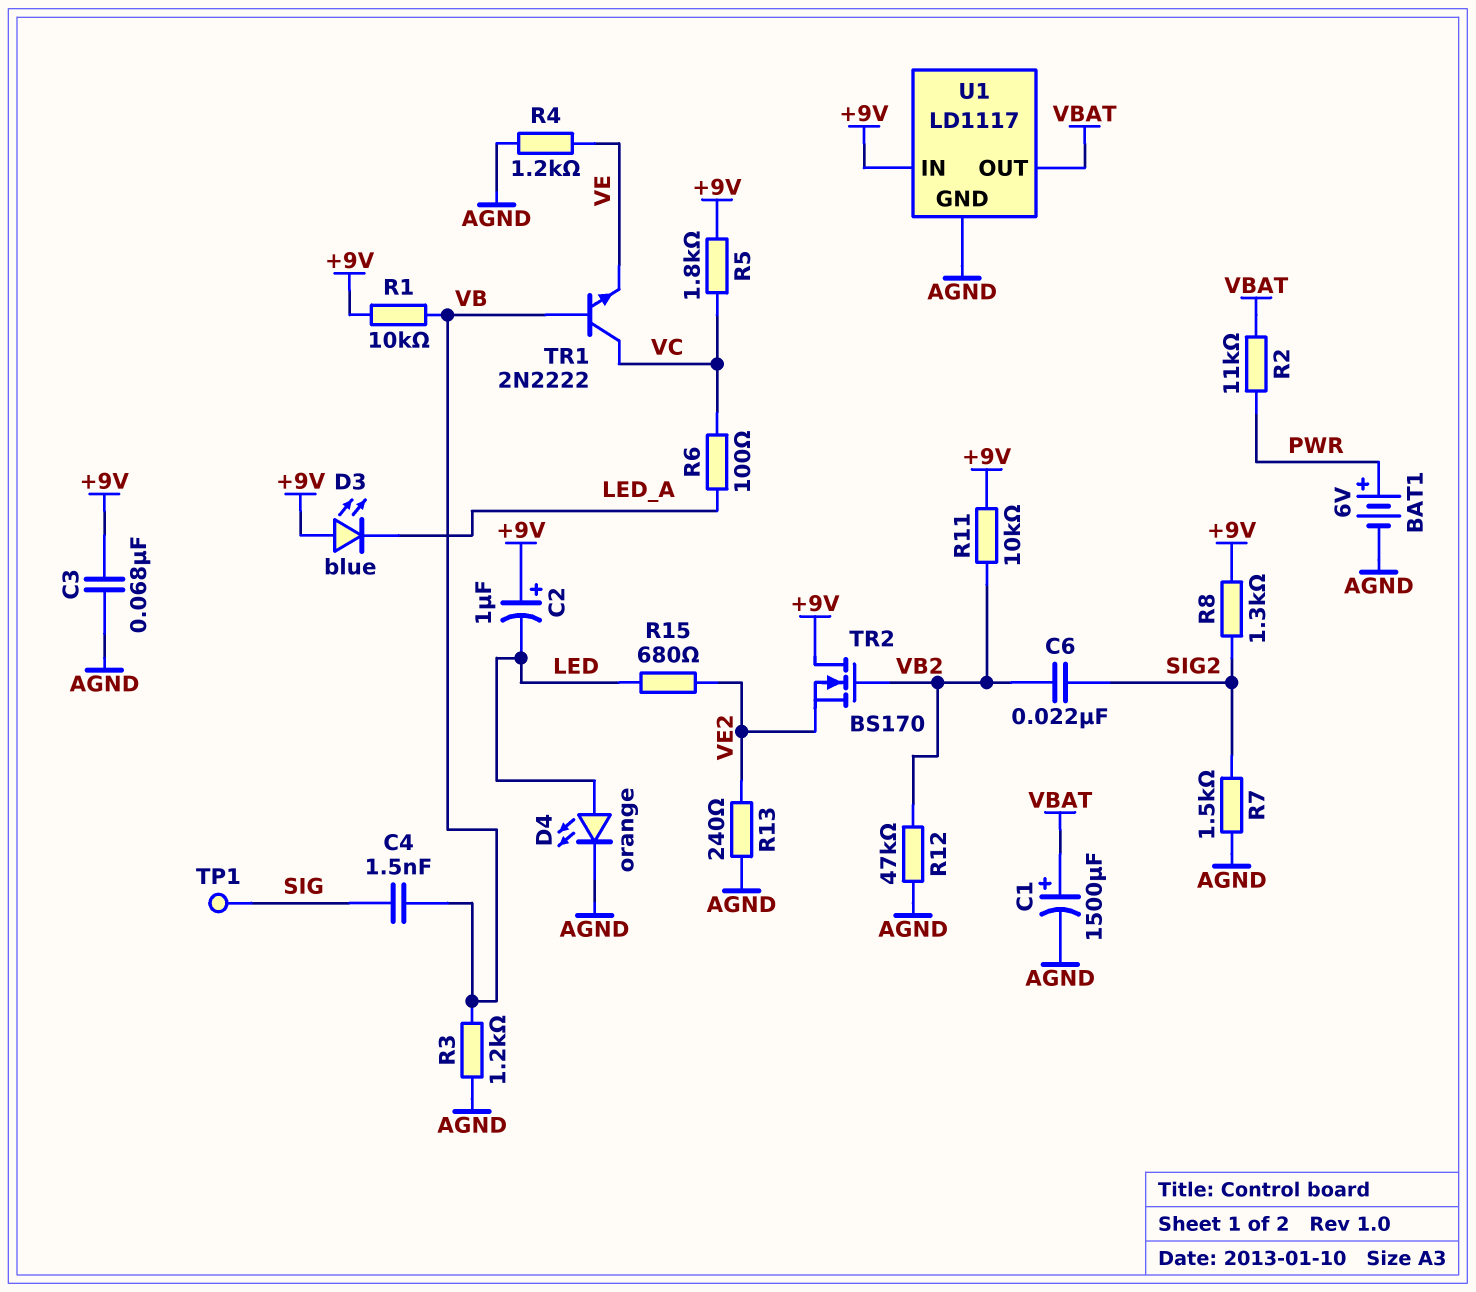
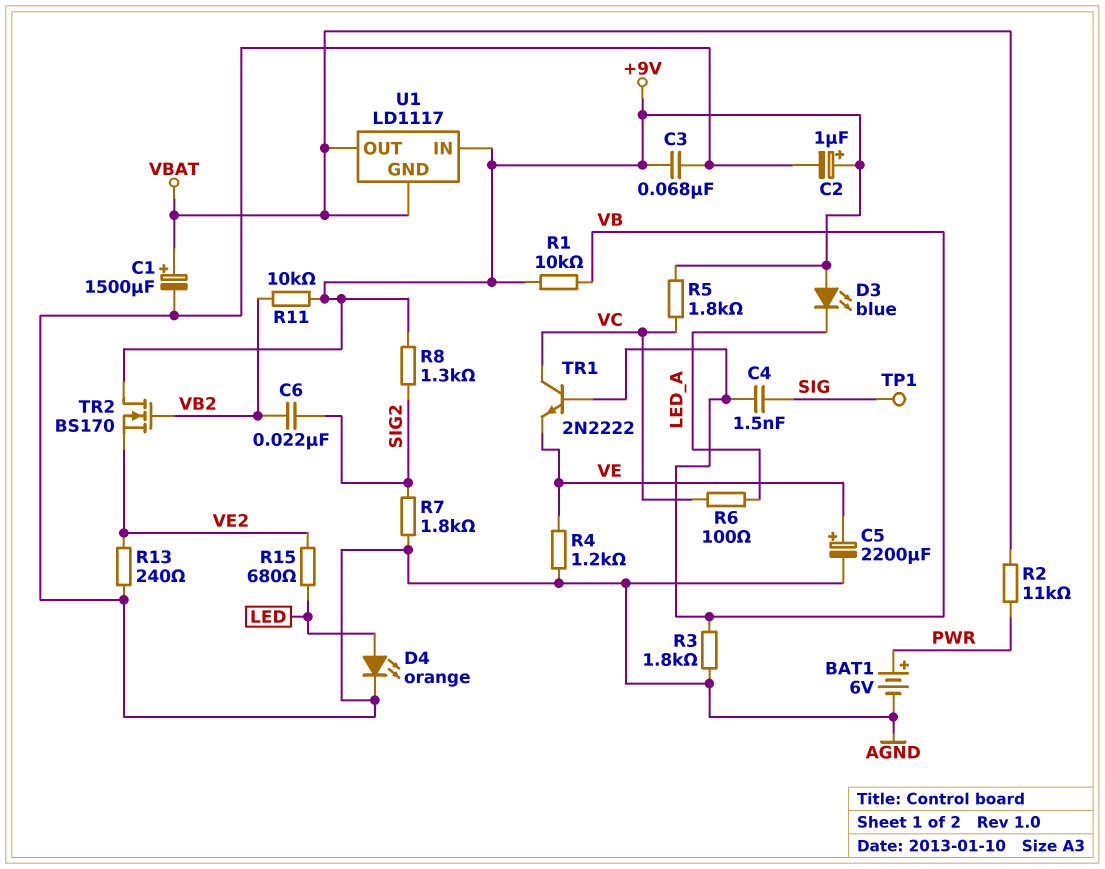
C2: 1uF (plus +9V, minus LED) -> 1uF (plus +9V, minus AGND)
C5: none -> 2200uF (plus VE, minus AGND)
R3: 1.2k (AGND, VB) -> 1.8k (AGND, VB)
R7: 1.5k (AGND, SIG2) -> 1.8k (AGND, SIG2)
R12: 47k (AGND, VB2) -> none
U1 pin GND: AGND -> VBAT

